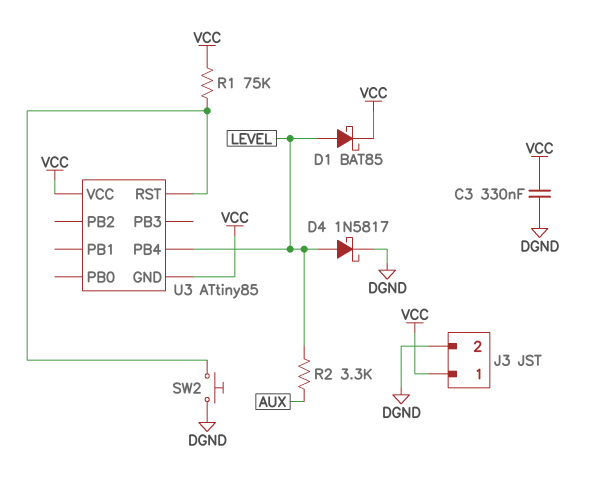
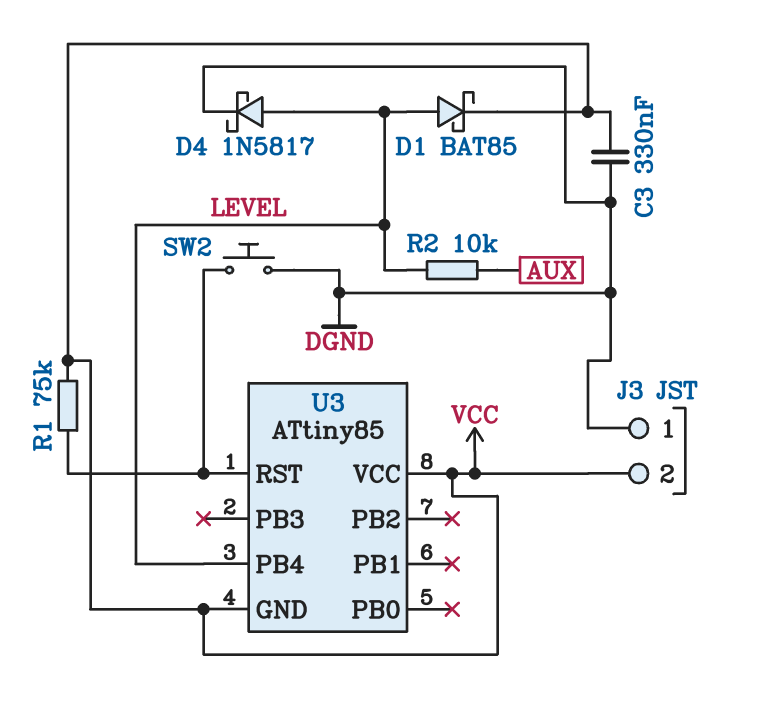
J3 pin 1: VCC -> DGND
J3 pin 2: DGND -> VCC
R2: 3.3k (AUX, LEVEL) -> 10k (AUX, LEVEL)

